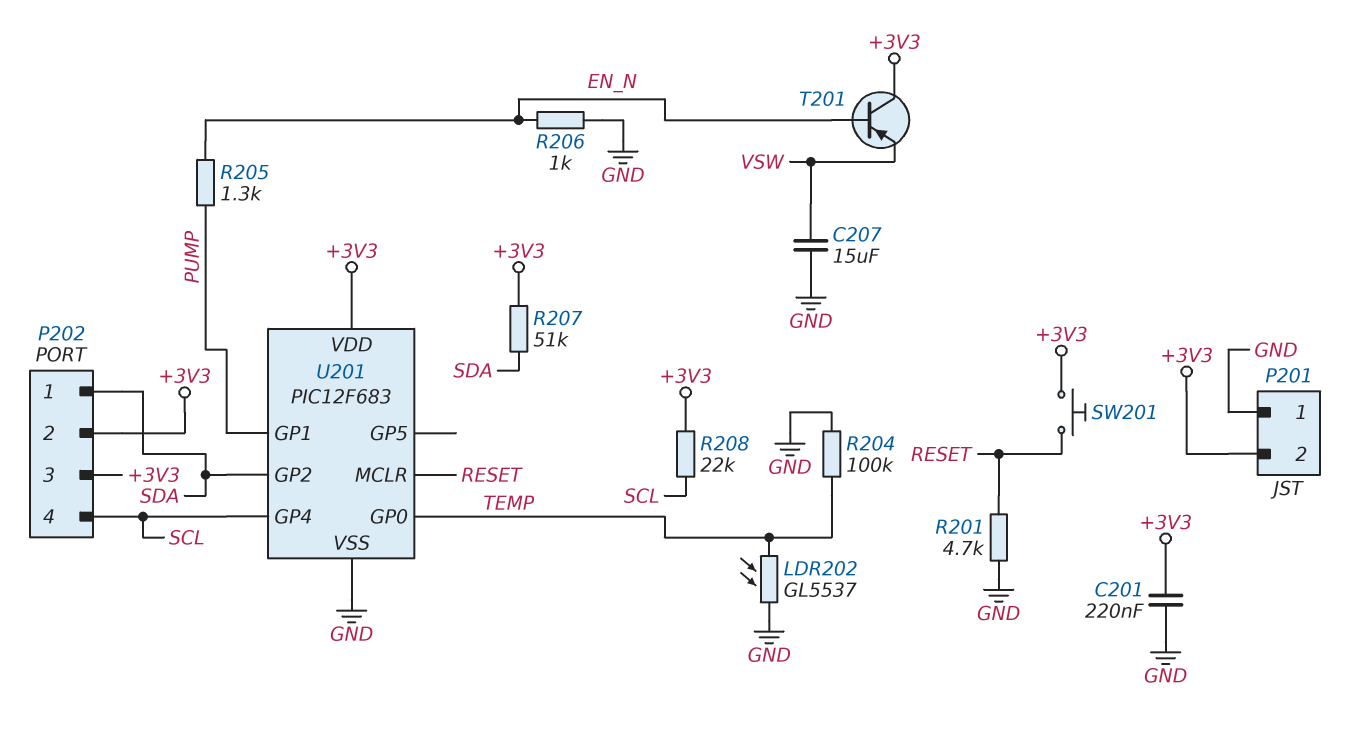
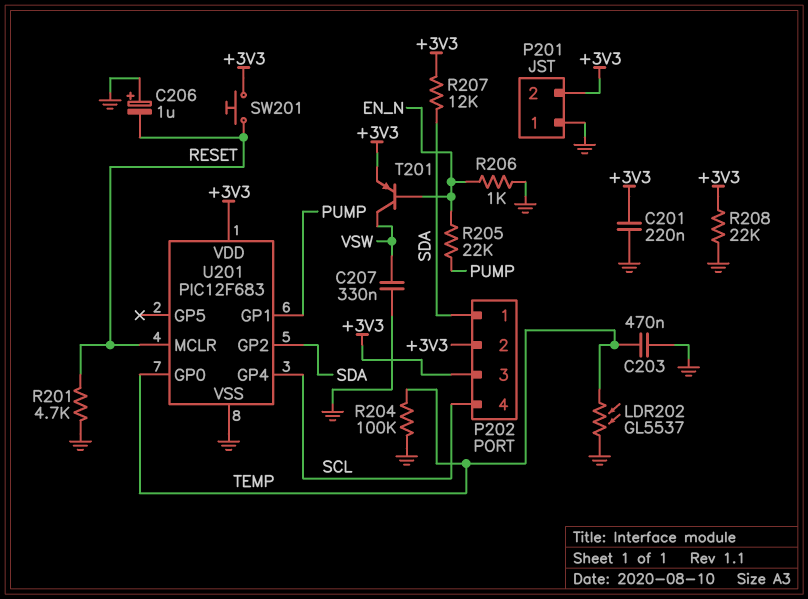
C203: none -> 470nF (GND, TEMP)
C206: none -> 1uF (plus GND, minus RESET)
C207: 15uF (GND, VSW) -> 330nF (GND, VSW)
R205: 1.3k (EN_N, PUMP) -> 22k (EN_N, PUMP)
R207: 51k (+3V3, SDA) -> 12k (+3V3, SDA)
R208: 22k (+3V3, SCL) -> 22k (+3V3, GND)
T201: PNP (B EN_N, C +3V3, E VSW) -> PNP (B EN_N, C VSW, E +3V3)

